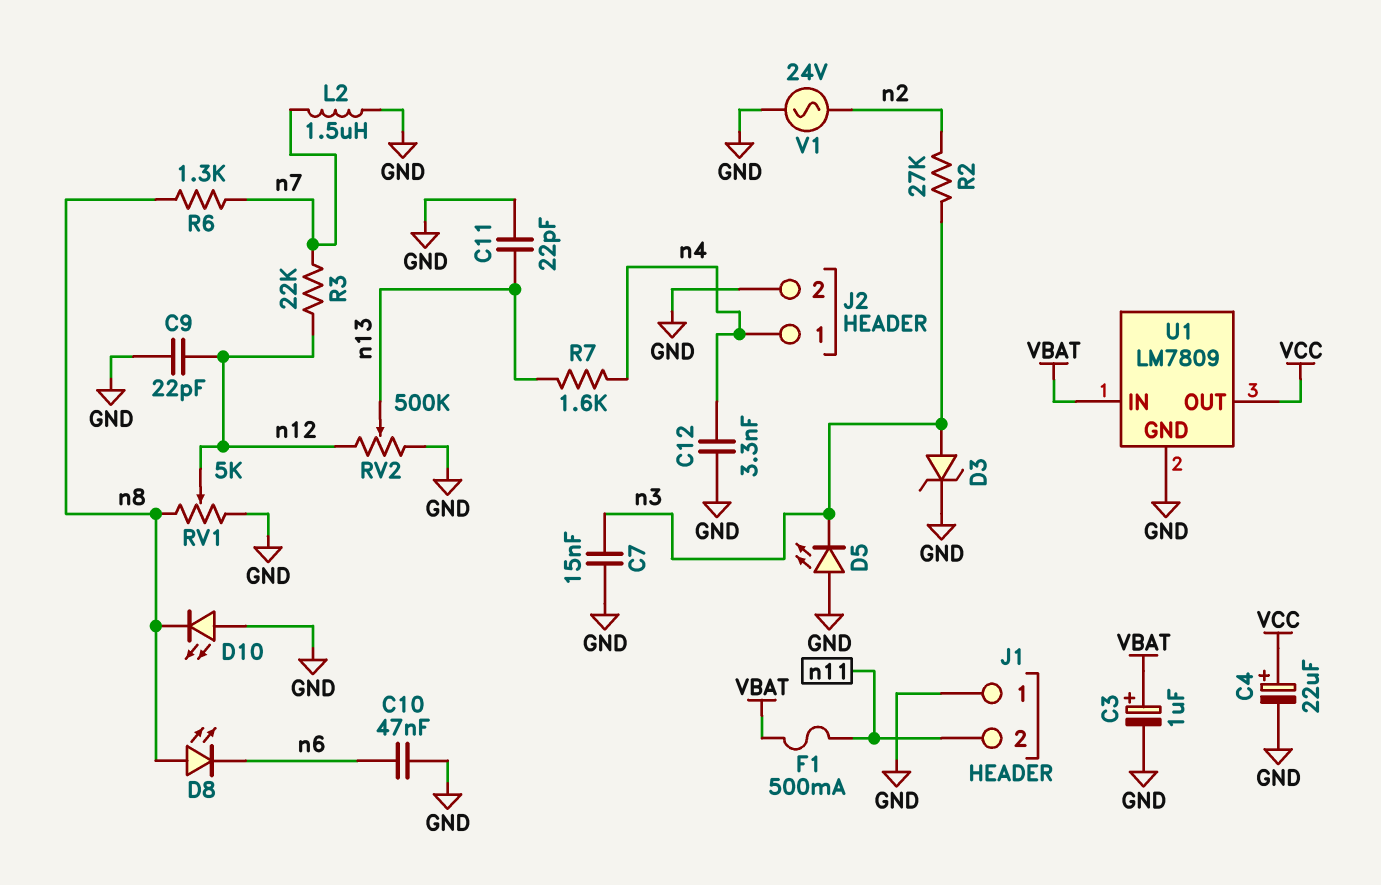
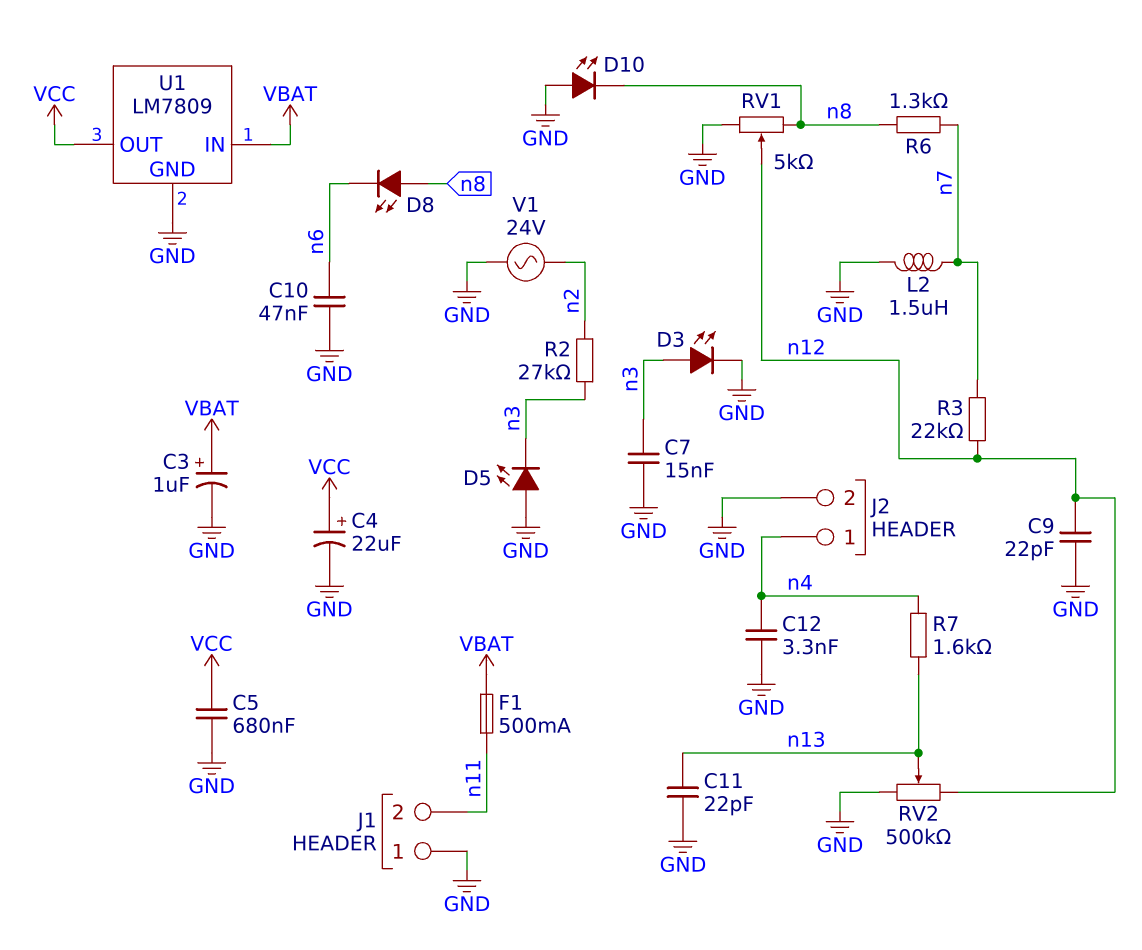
C5: none -> 680nF (GND, VCC)
D3: zener (A n3, K GND) -> LED (A n3, K GND)

